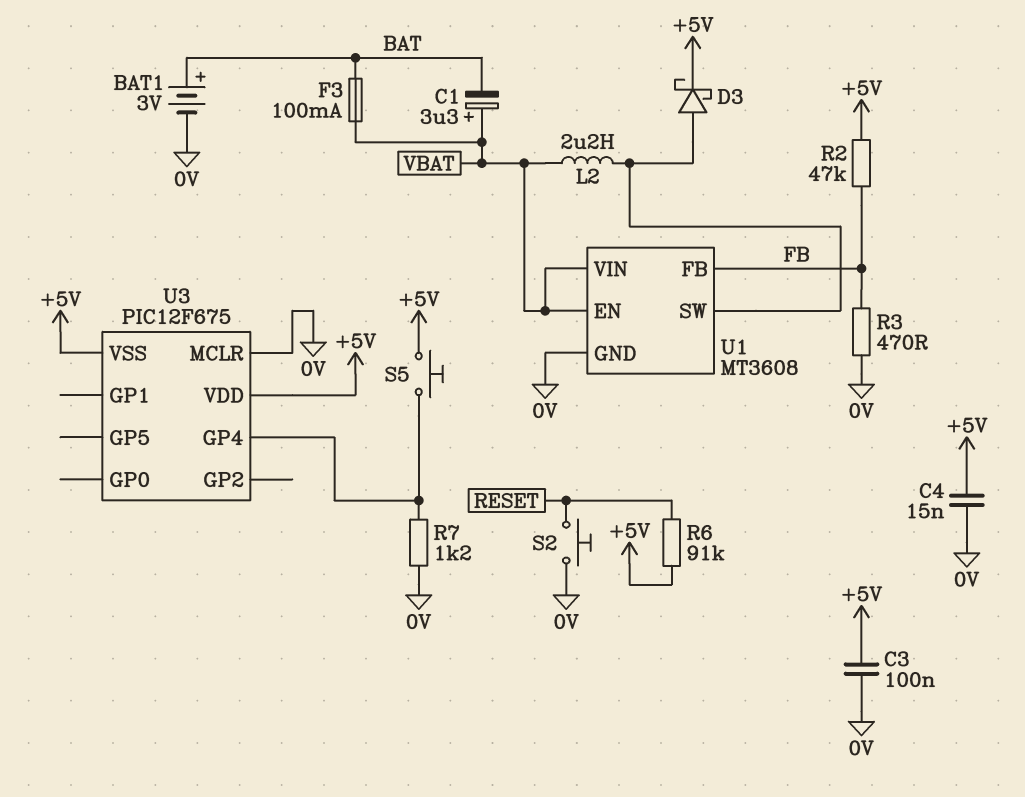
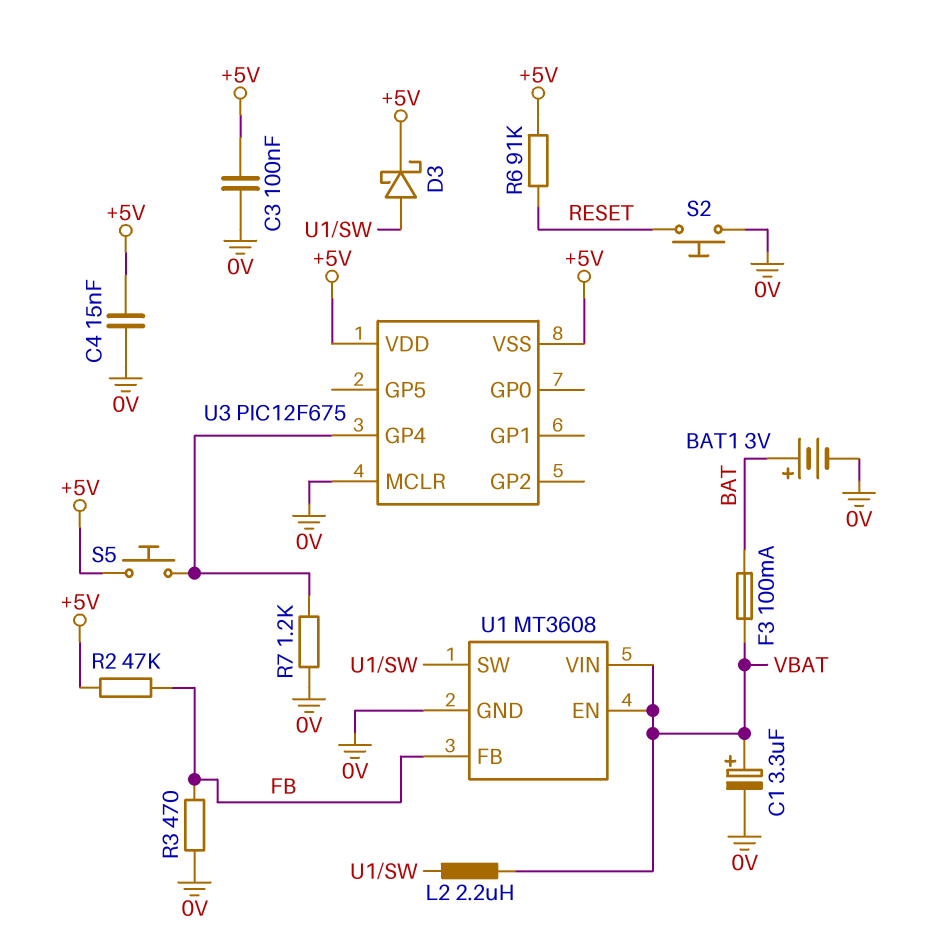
C1: 3.3uF (plus VBAT, minus BAT) -> 3.3uF (plus VBAT, minus 0V)

